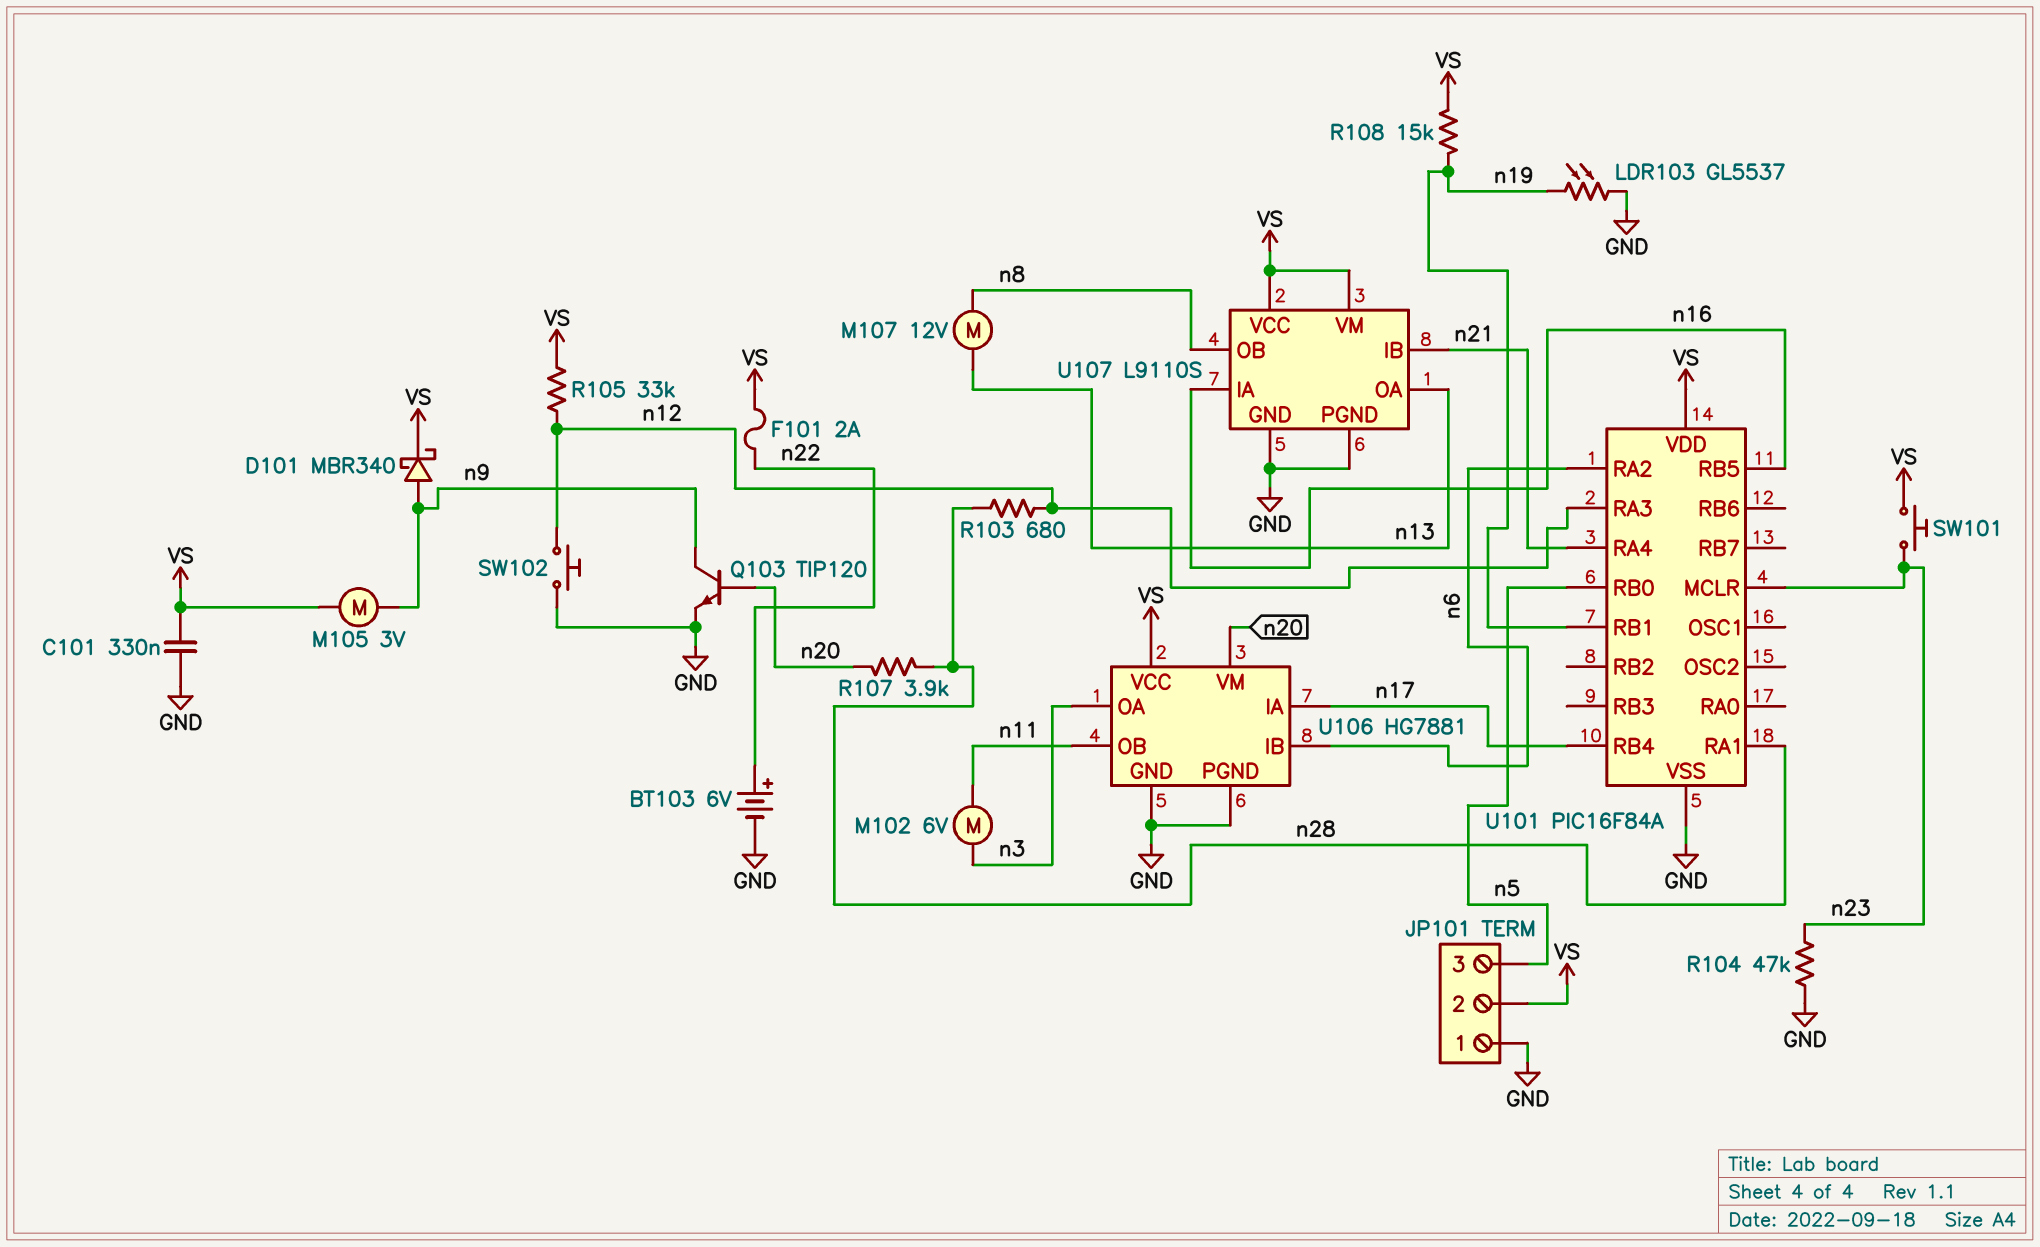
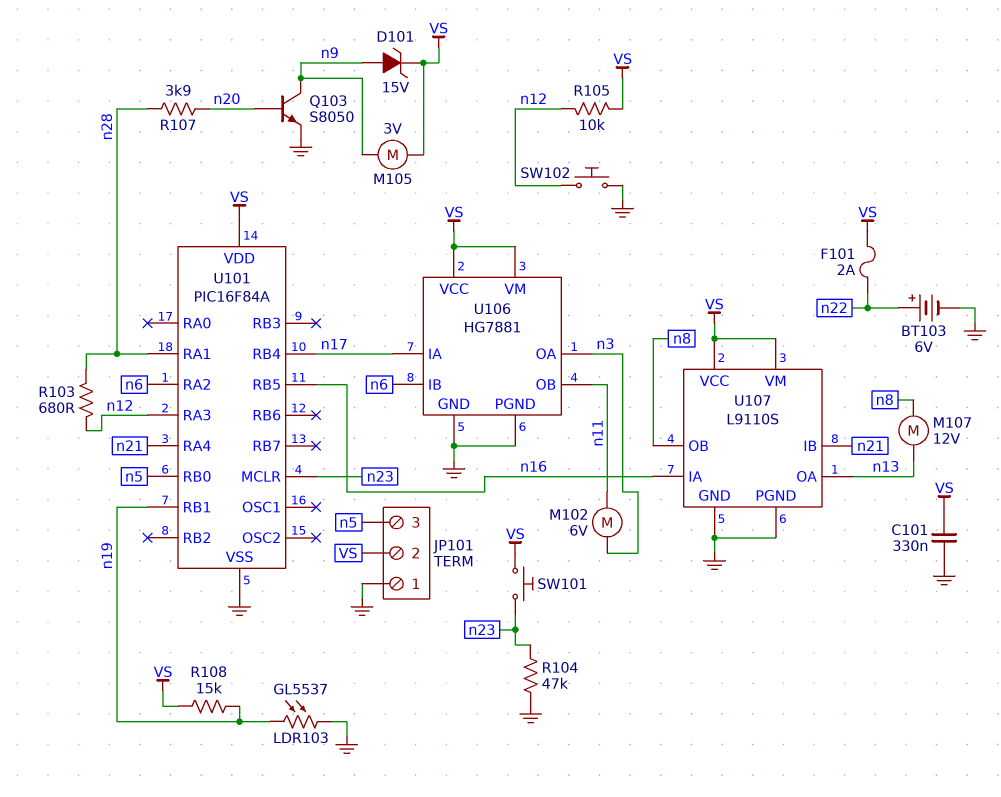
D101: schottky MBR340 (A n9, K VS) -> zener 15V (A n9, K VS)
Q103: NPN TIP120 (B n20, C n9, E GND) -> NPN S8050 (B n20, C n9, E GND)
R105: 33k (VS, n12) -> 10k (VS, n12)
U106 pin VM: n20 -> VS

